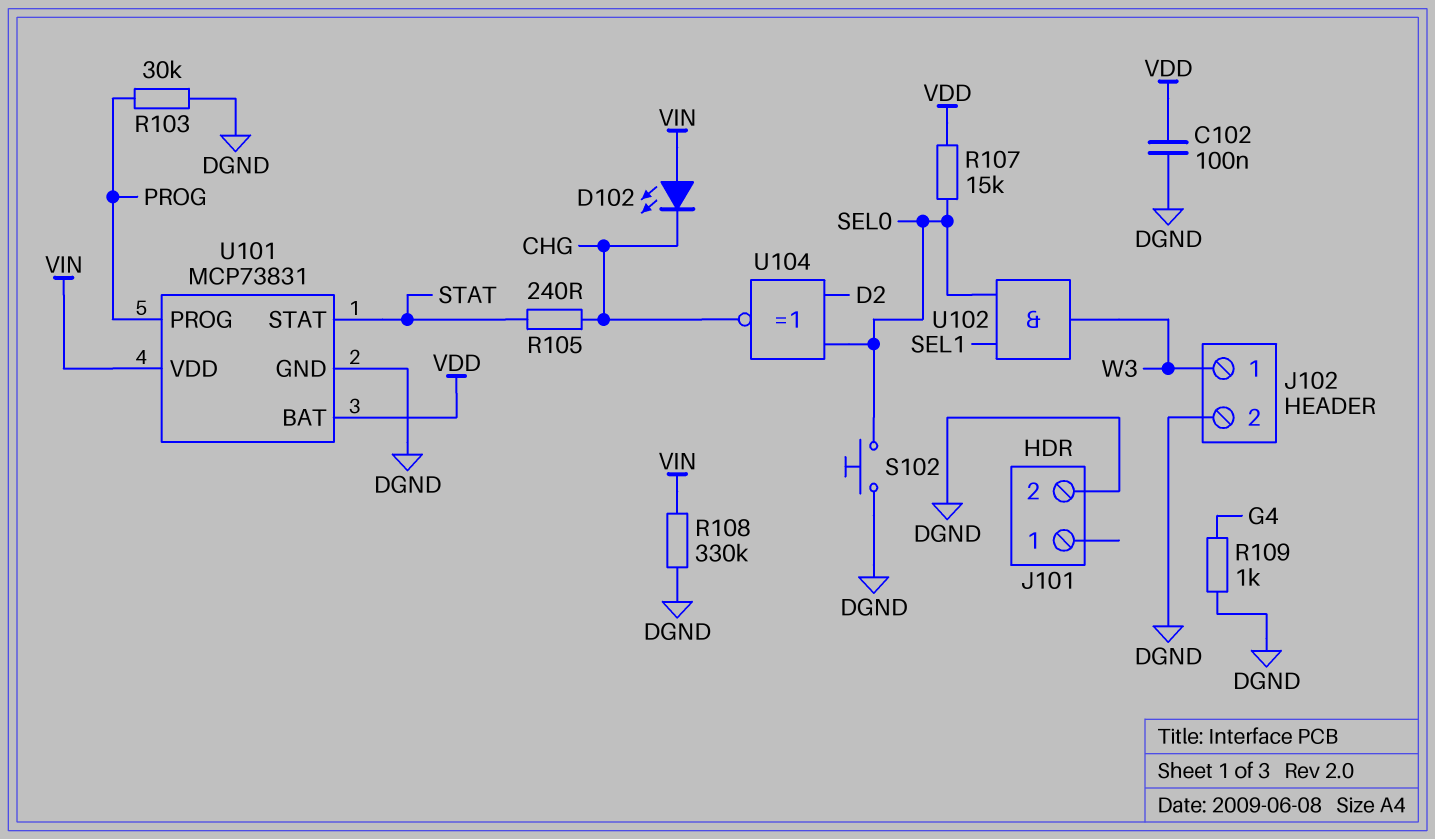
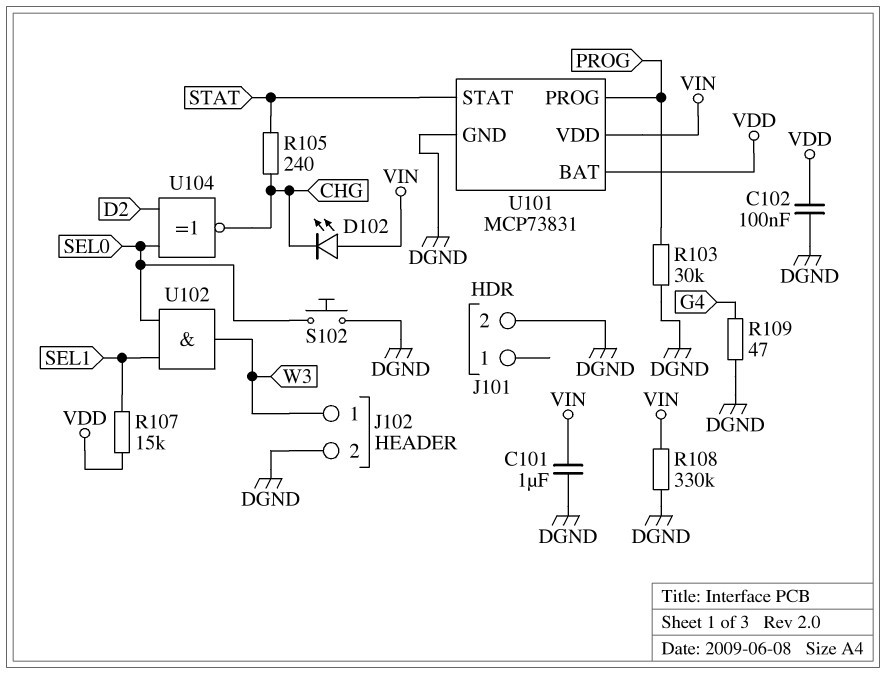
C101: none -> 1uF (DGND, VIN)
R107: 15k (SEL0, VDD) -> 15k (SEL1, VDD)
R109: 1k (DGND, G4) -> 47 (DGND, G4)

